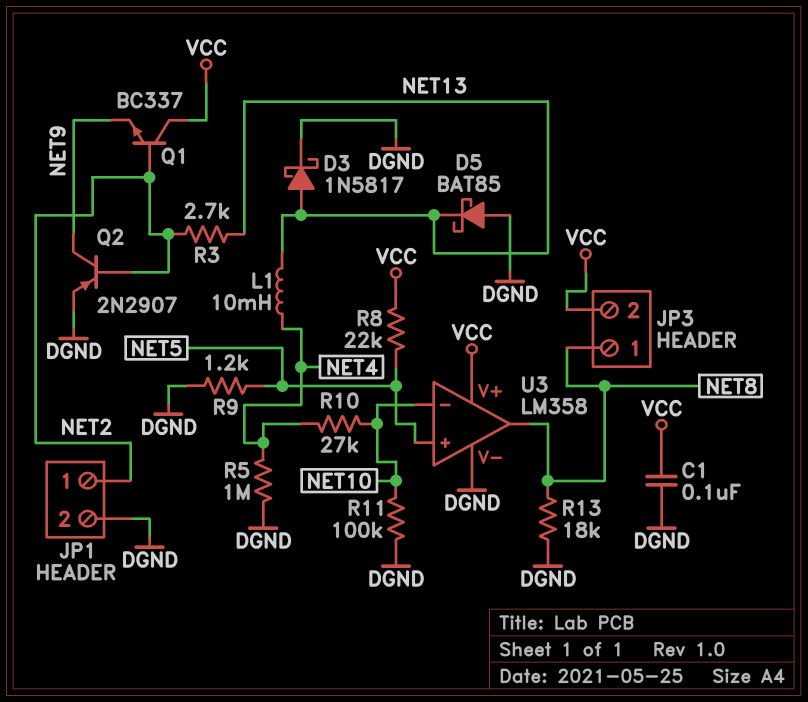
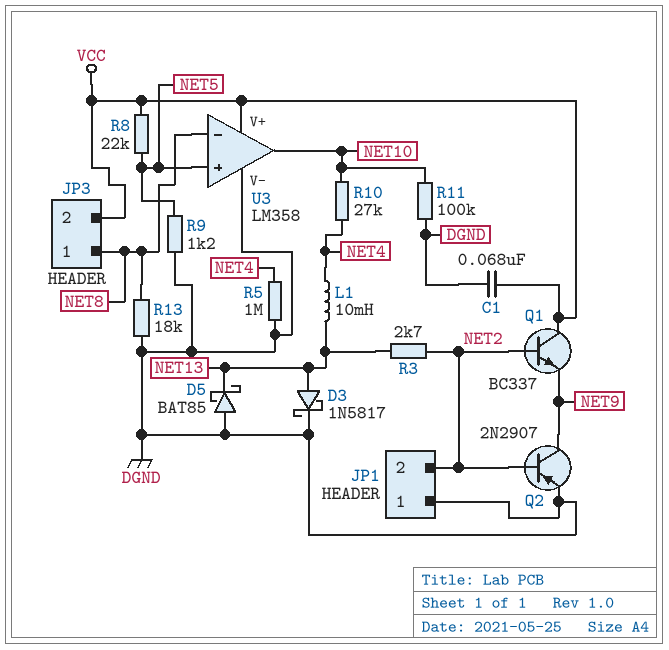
C1: 100nF (DGND, VCC) -> 68nF (DGND, VCC)
JP1 pin 1: NET2 -> DGND
JP1 pin 2: DGND -> NET2
U3 pin in-: NET10 -> NET8
U3 pin out: NET8 -> NET10

